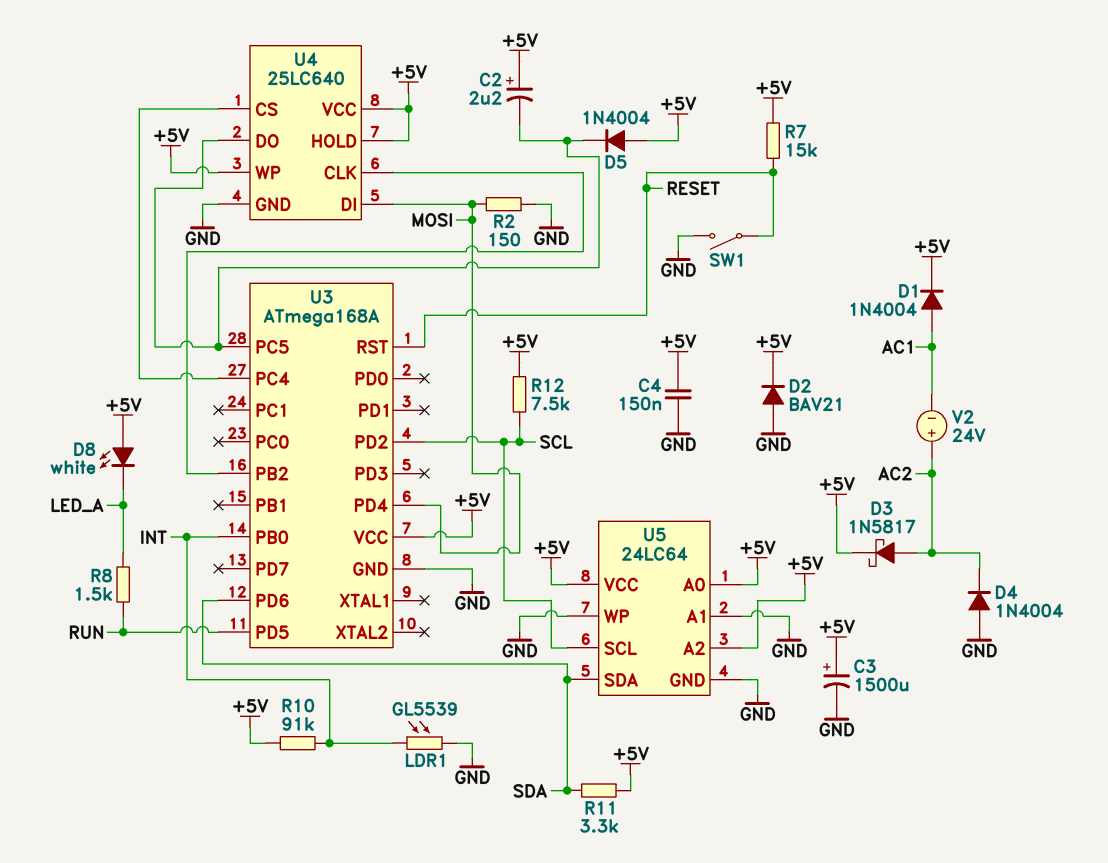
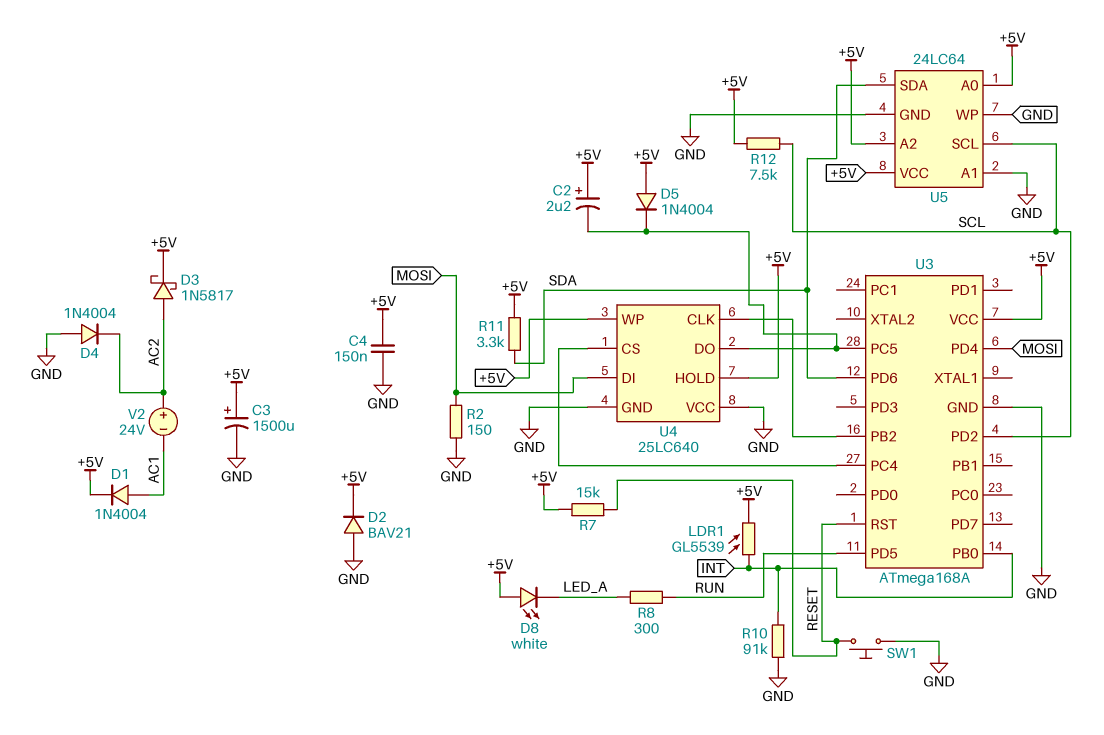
LDR1: GL5539 (GND, INT) -> GL5539 (+5V, INT)
R8: 1.5k (LED_A, RUN) -> 300 (LED_A, RUN)
R10: 91k (+5V, INT) -> 91k (GND, INT)
SW1: switch (GND, RESET) -> button (GND, RESET)
U4 pin VCC: +5V -> GND

